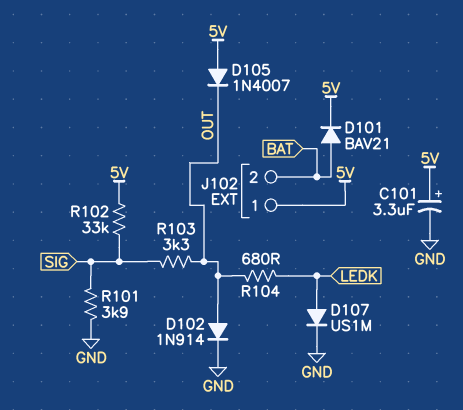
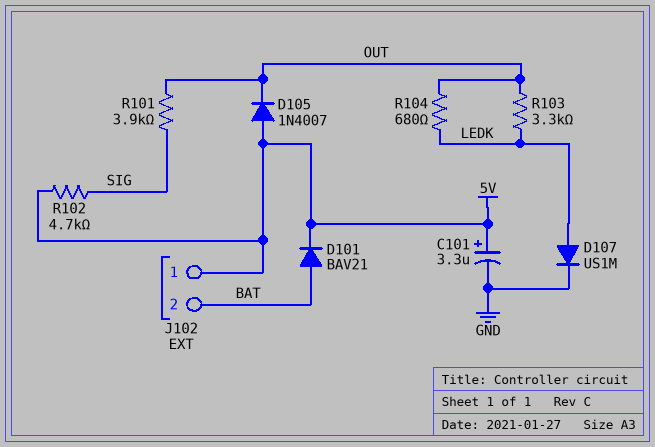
D102: diode 1N914 (A OUT, K GND) -> none
R101: 3.9k (GND, SIG) -> 3.9k (OUT, SIG)
R102: 33k (5V, SIG) -> 4.7k (5V, SIG)
R103: 3.3k (OUT, SIG) -> 3.3k (LEDK, OUT)

